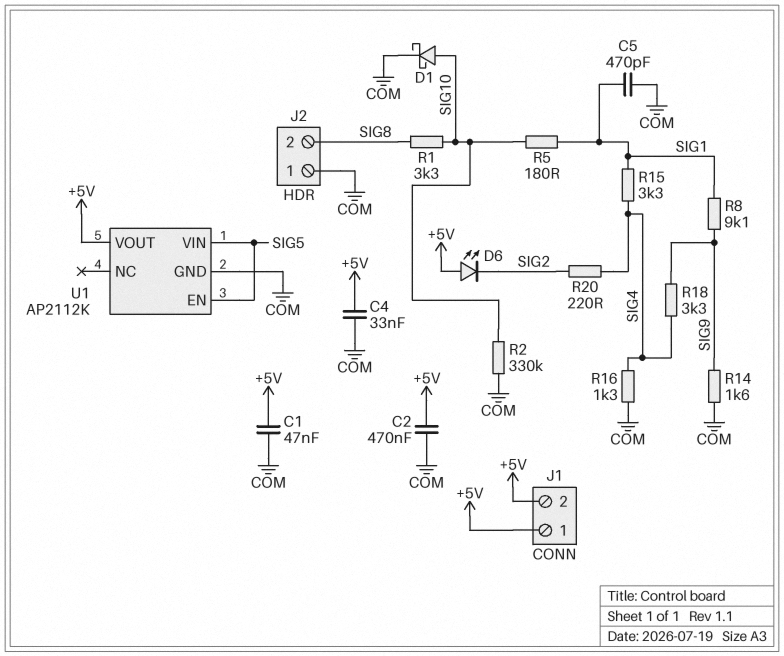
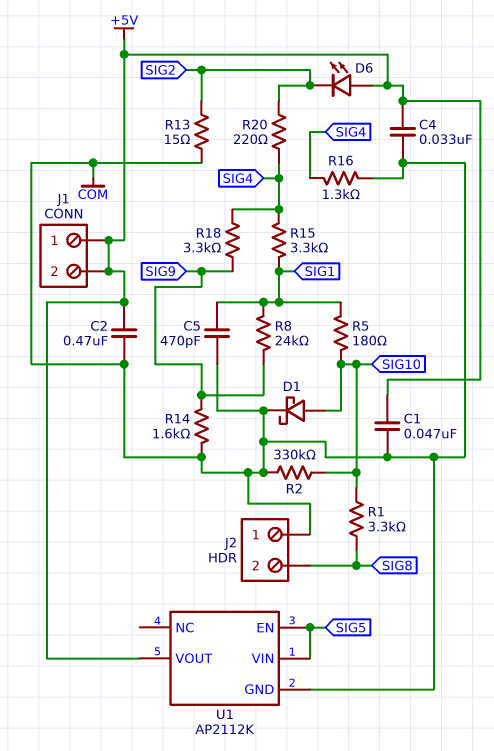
R8: 9.1k (SIG1, SIG9) -> 24k (SIG1, SIG9)
R13: none -> 15 (COM, SIG2)

